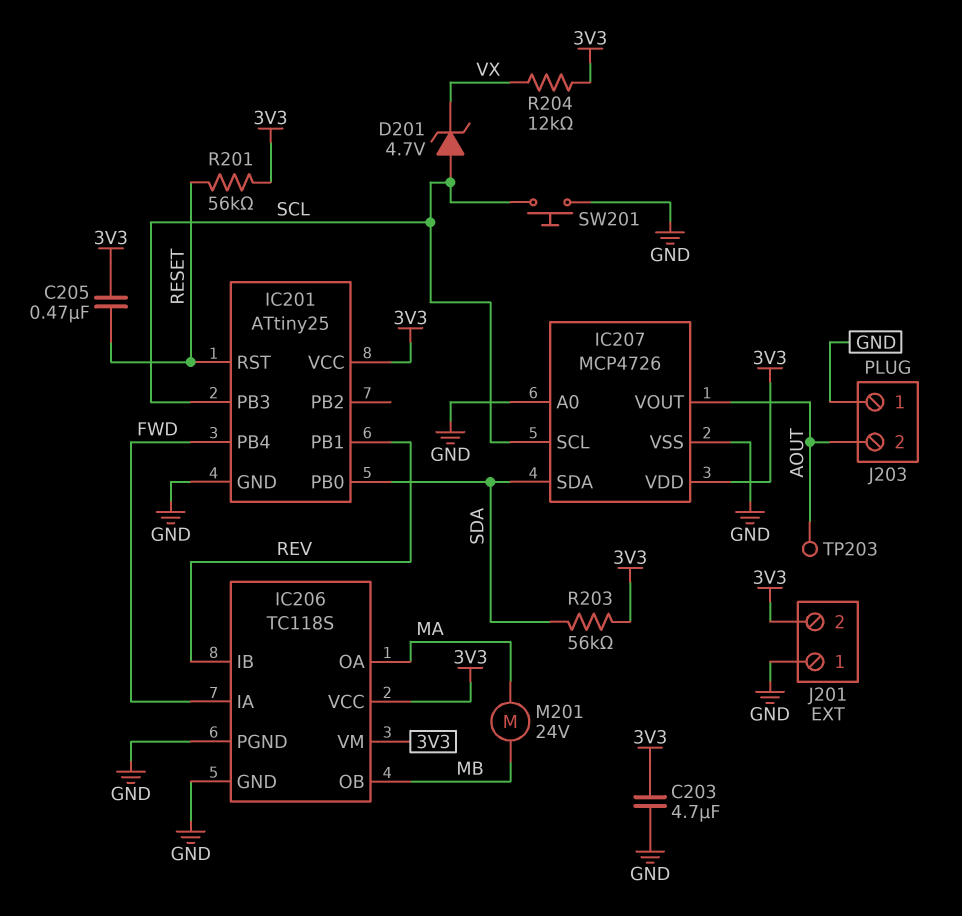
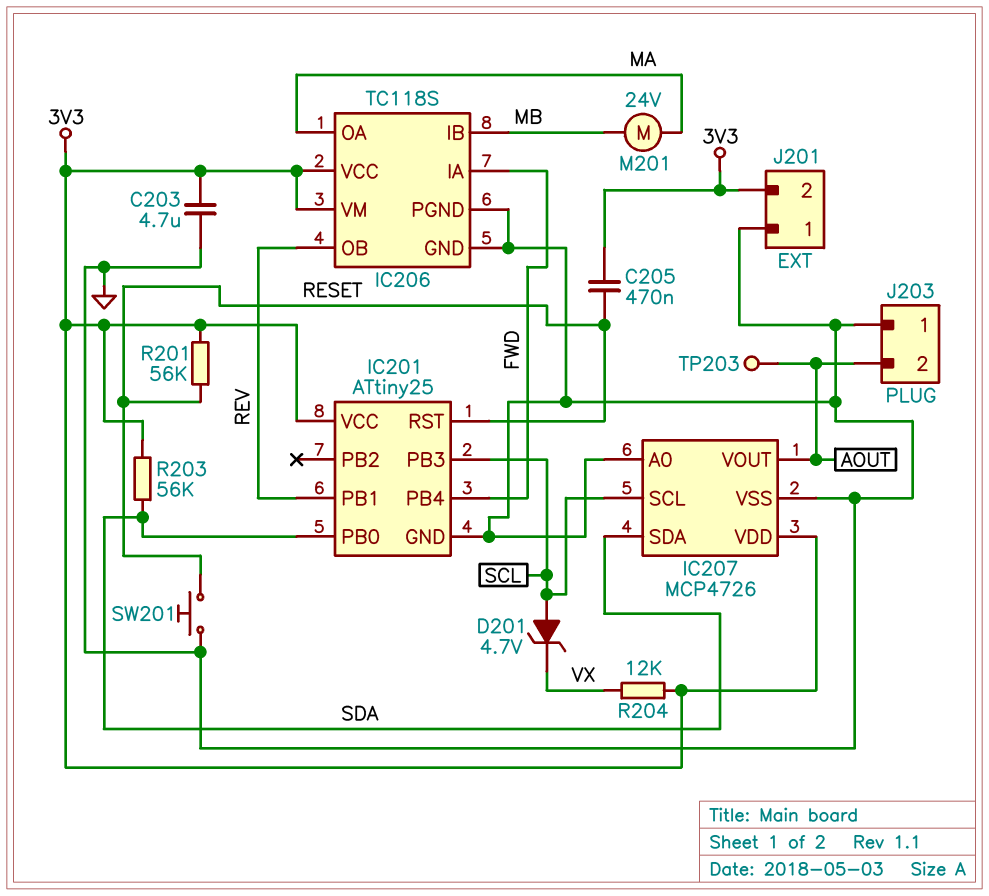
IC206 pin IB: REV -> MB
IC206 pin OB: MB -> REV
SW201: button (GND, SCL) -> button (GND, RESET)

